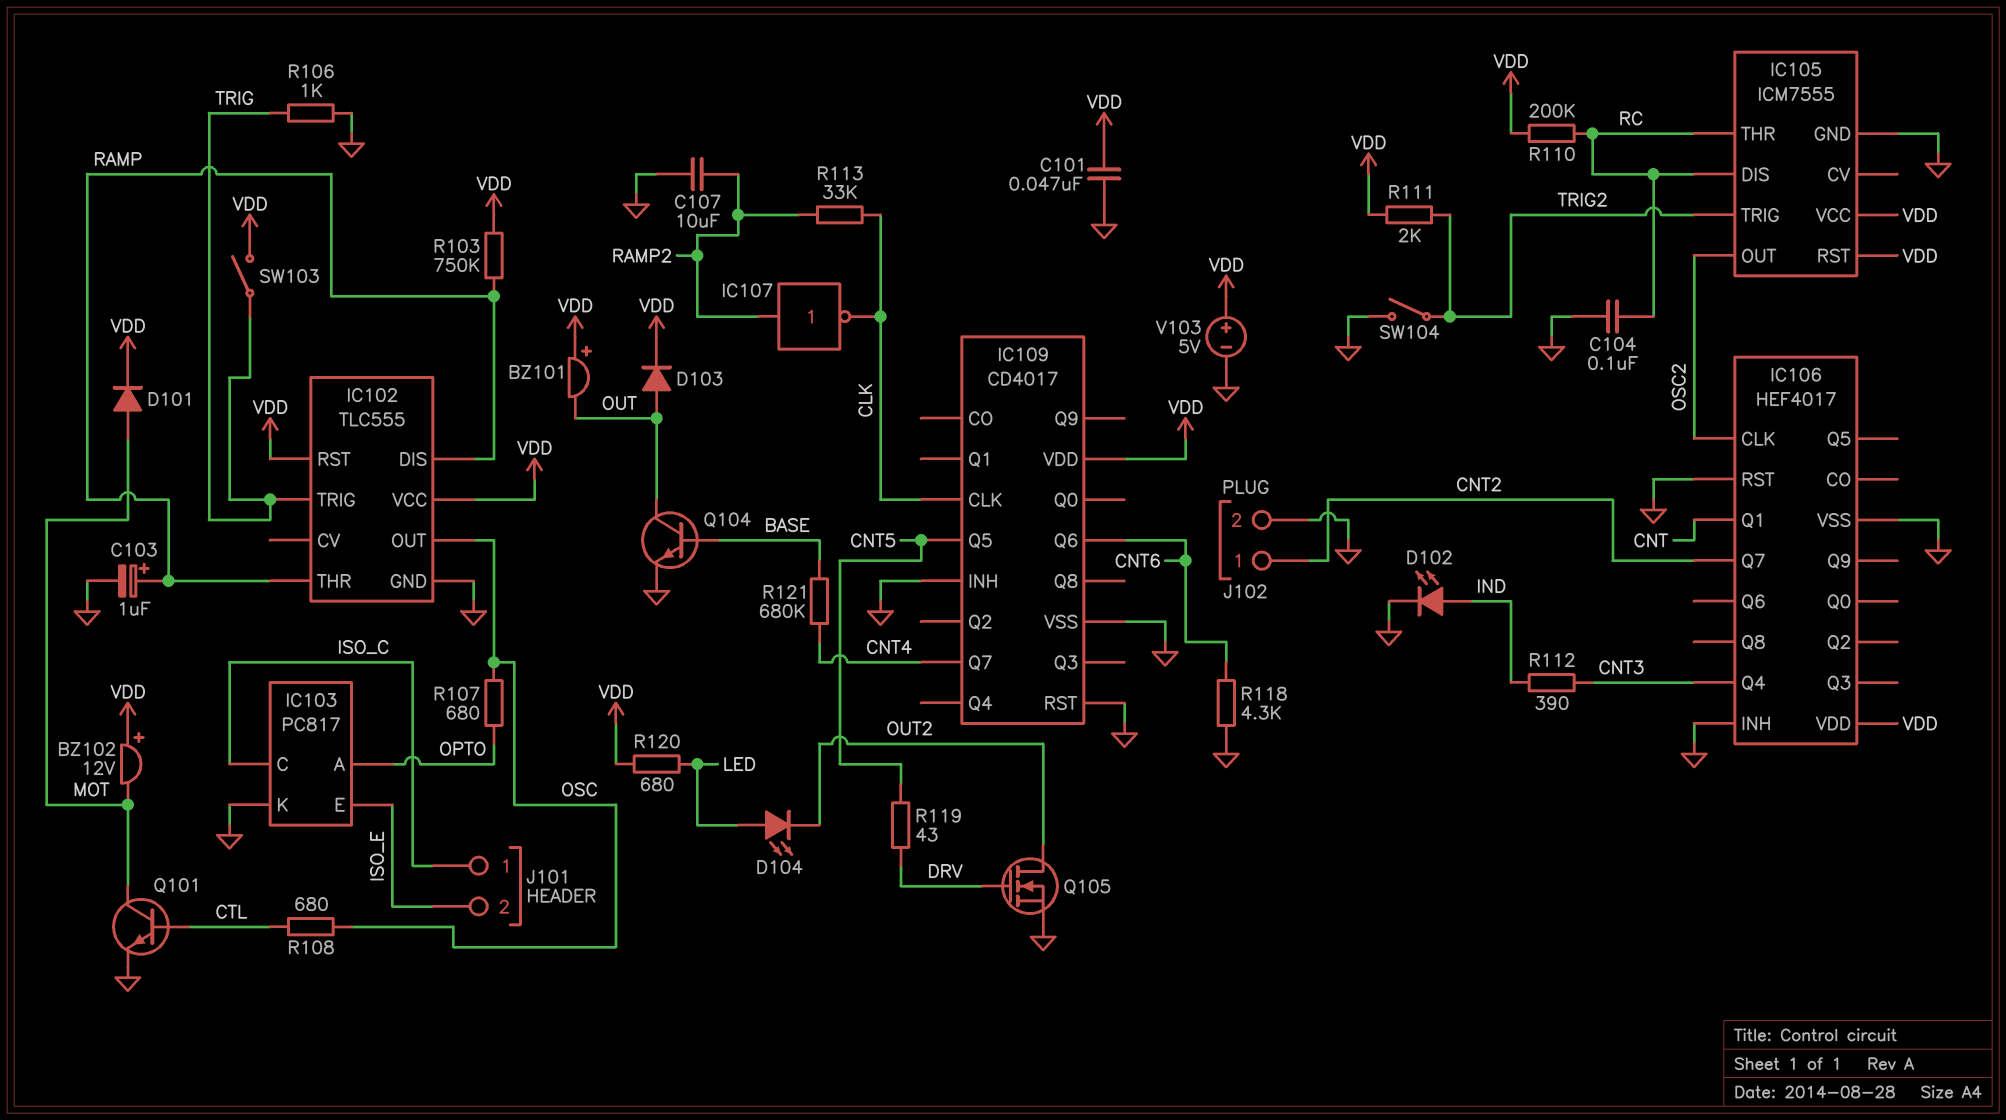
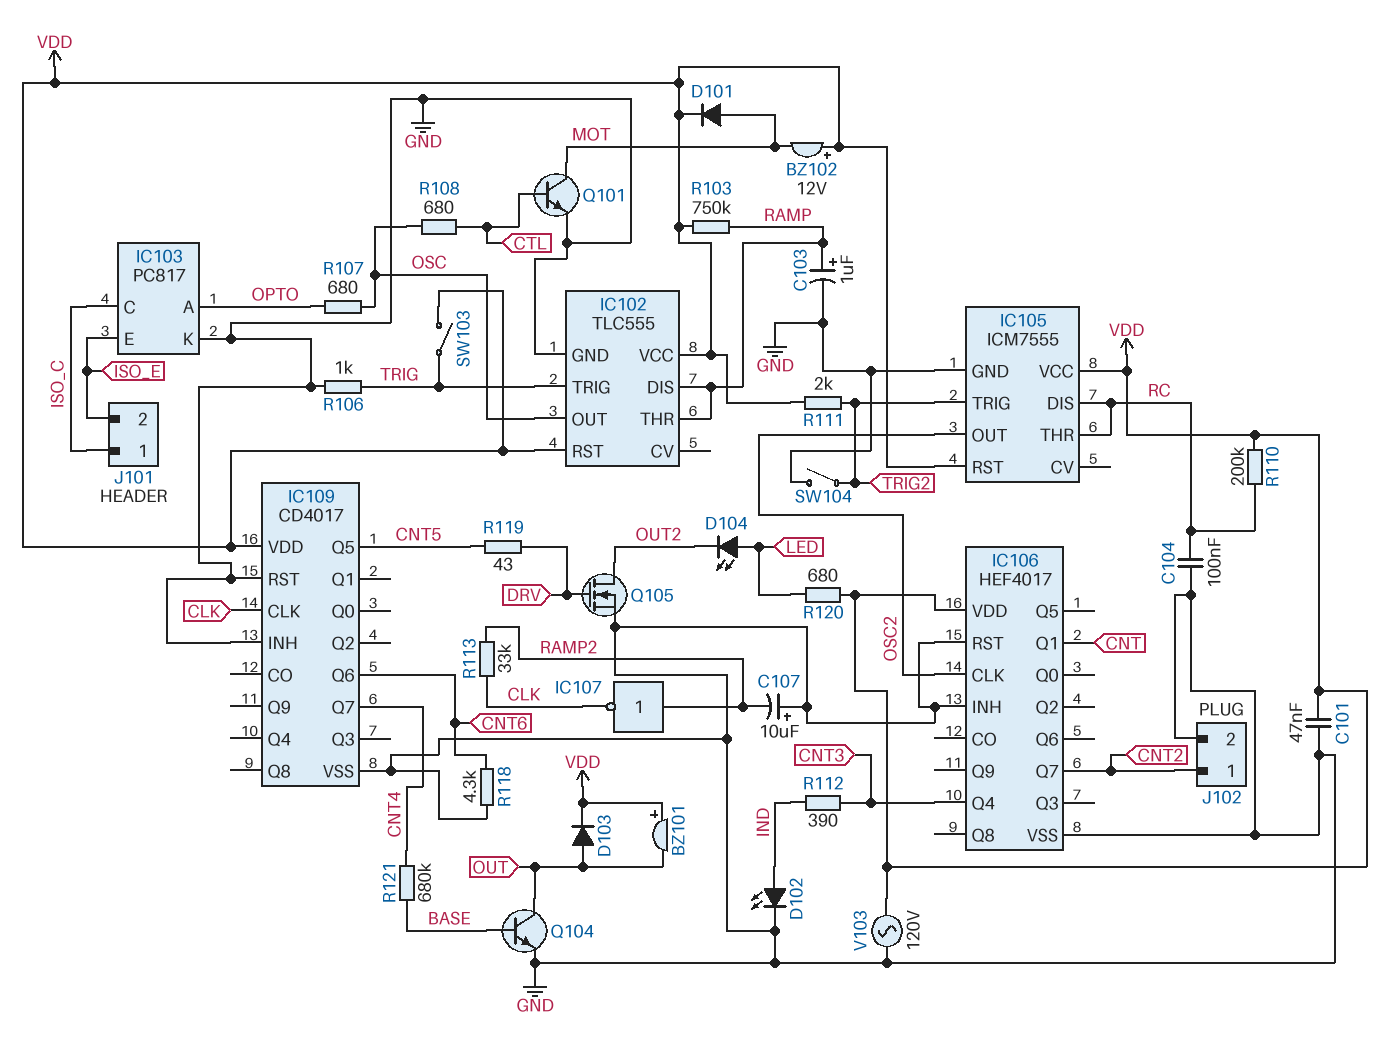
C107: 10uF (GND, RAMP2) -> 10uF (plus GND, minus RAMP2)
V103: 5V (plus VDD, minus GND) -> AC 120V (GND, VDD)

